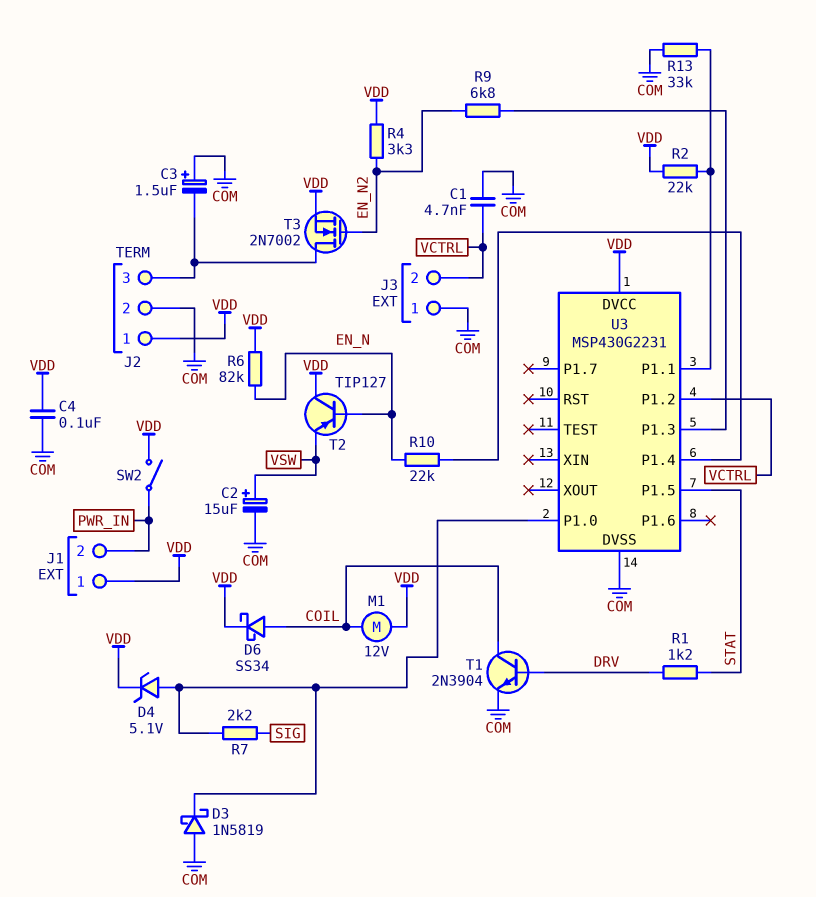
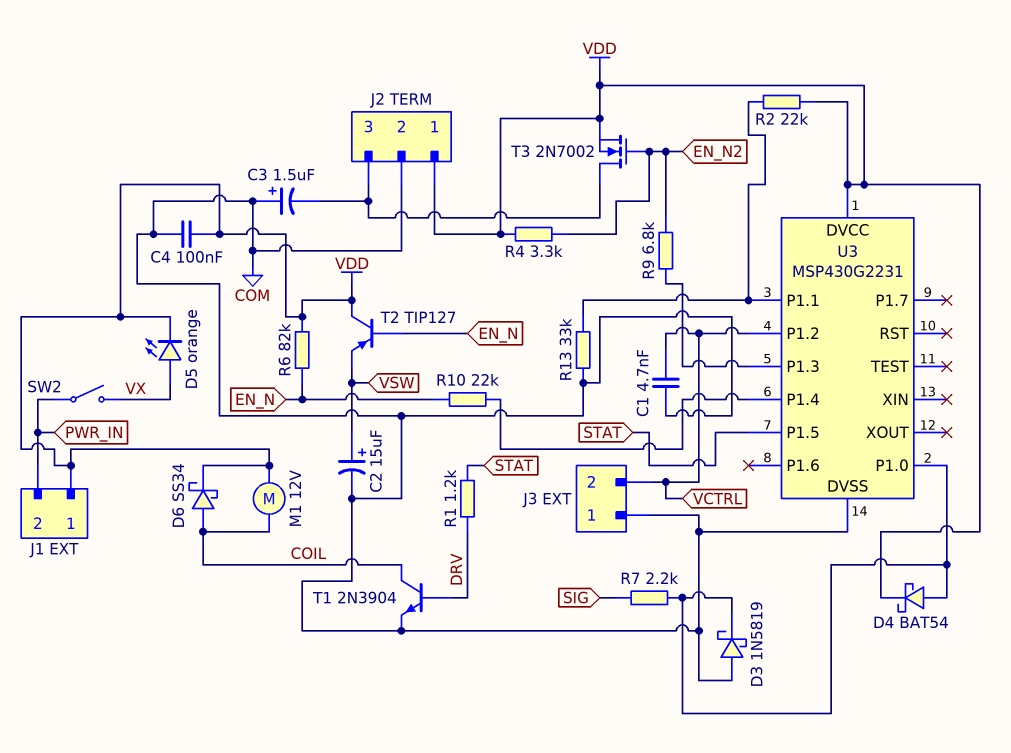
D4: zener 5.1V (A U3/P1.0, K VDD) -> schottky BAT54 (A U3/P1.0, K VDD)
D5: none -> LED orange (A VX, K VDD)
SW2: switch (PWR_IN, VDD) -> switch (PWR_IN, VX)

